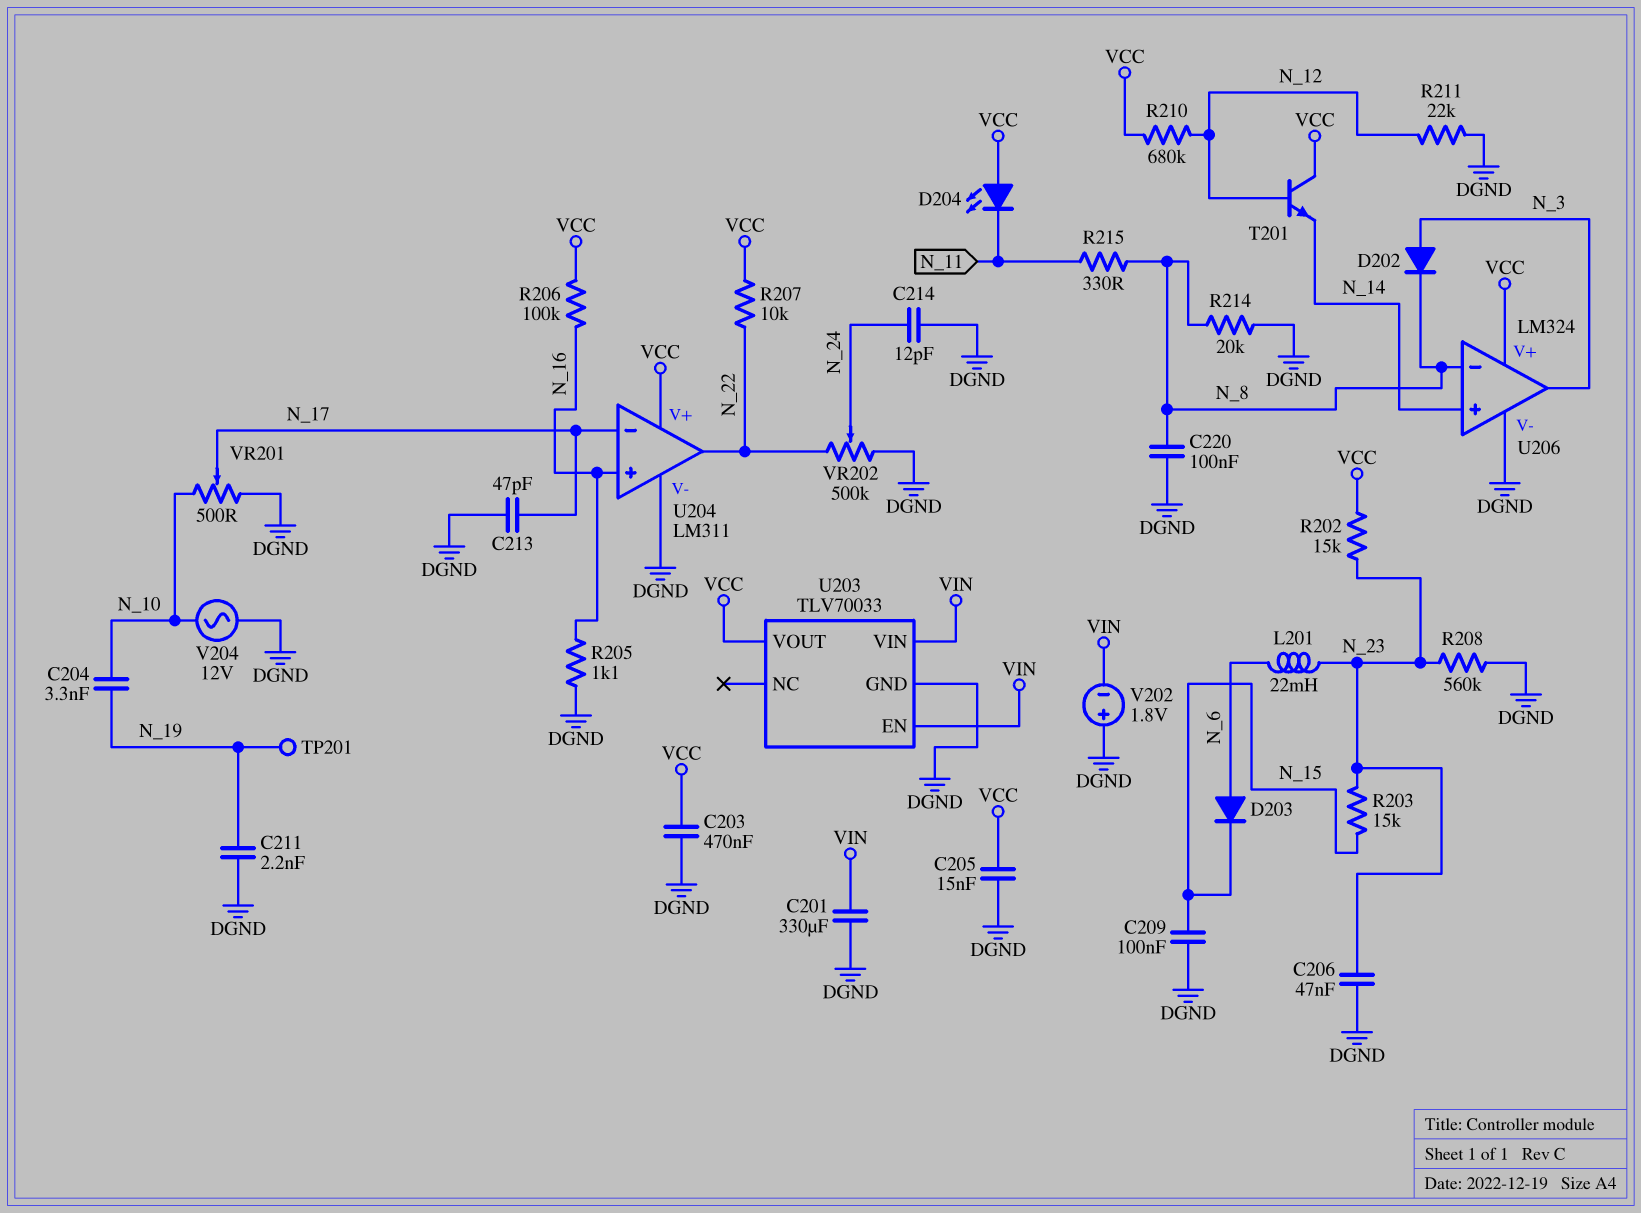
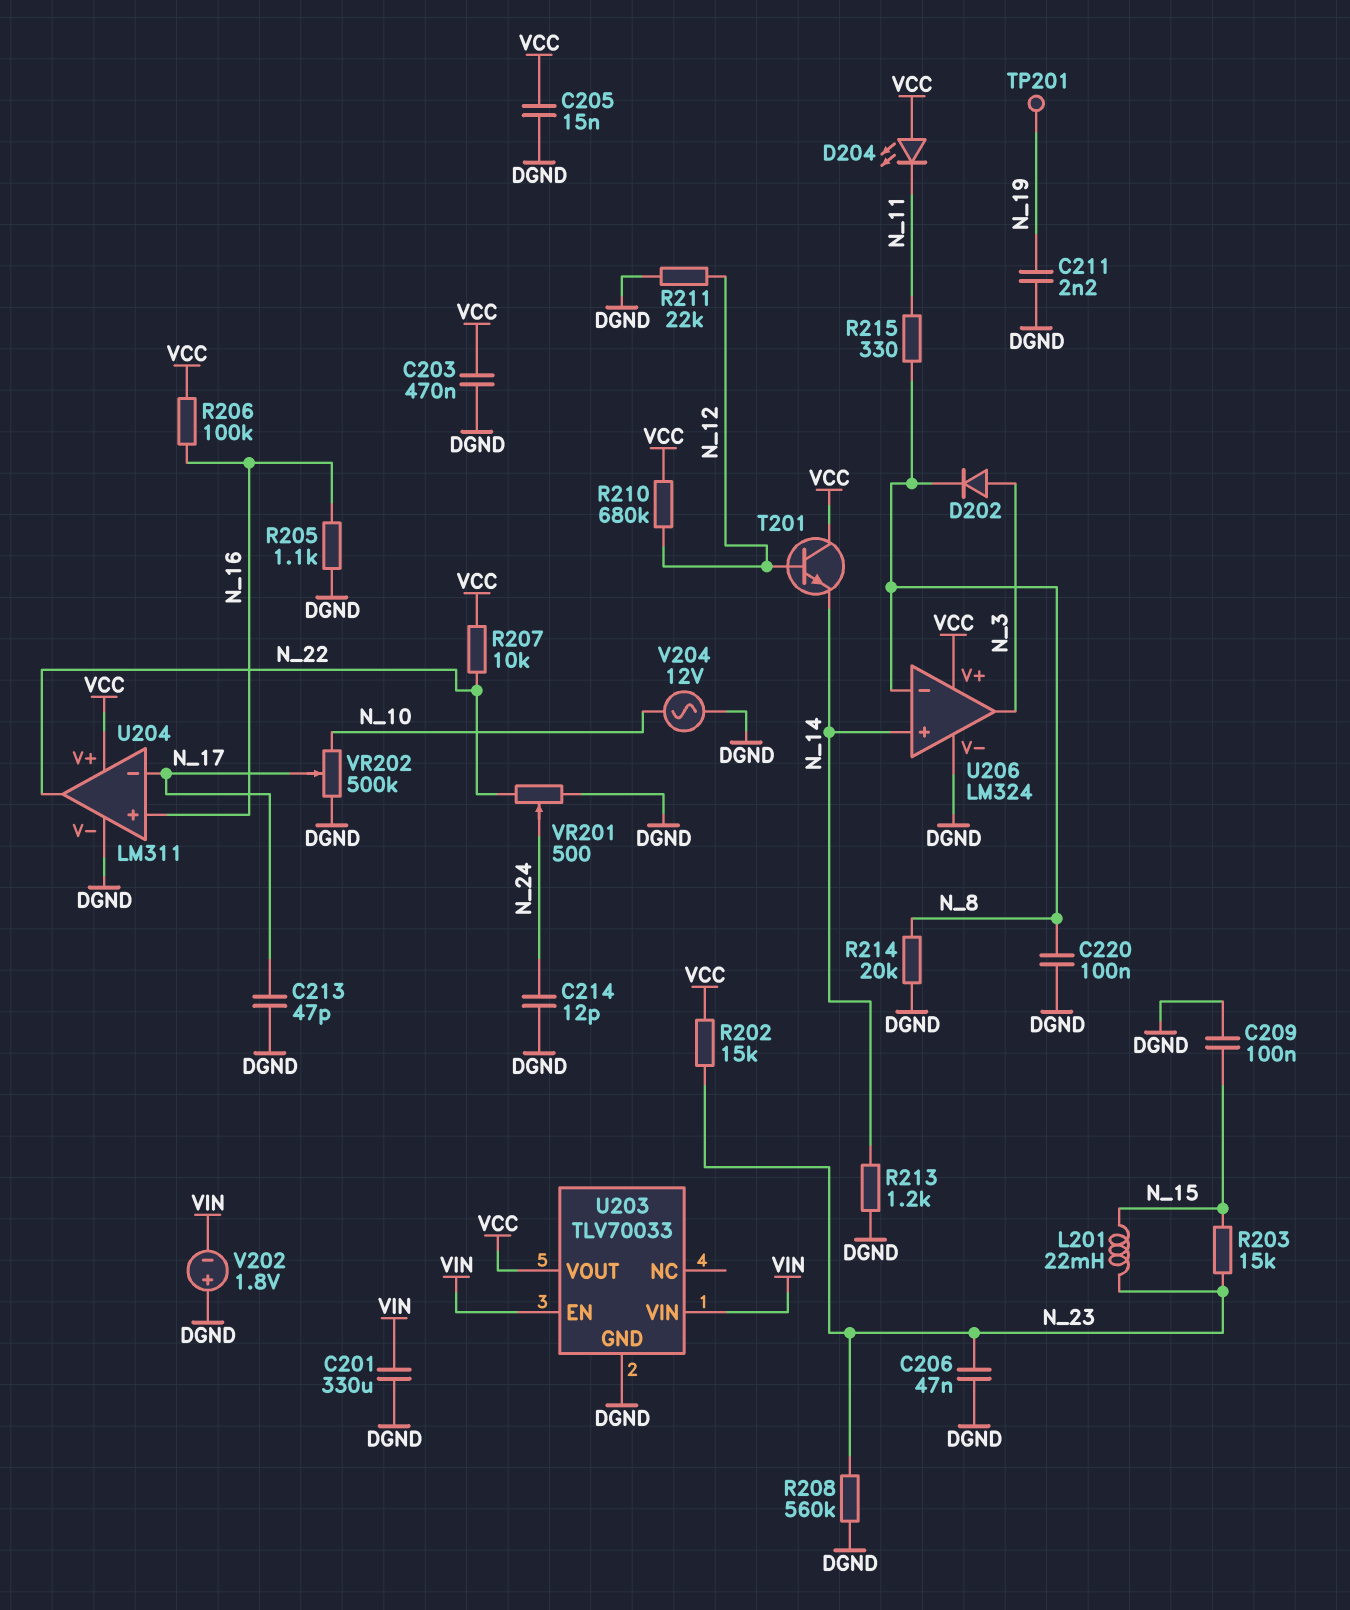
C204: 3.3nF (N_10, N_19) -> none
D203: diode (A N_6, K N_15) -> none
L201: 22mH (N_6, N_23) -> 22mH (N_15, N_23)
R213: none -> 1.2k (DGND, N_14)
VR201: 500 (DGND, N_10, wiper N_17) -> 500 (DGND, N_22, wiper N_24)
VR202: 500k (DGND, N_22, wiper N_24) -> 500k (DGND, N_10, wiper N_17)

